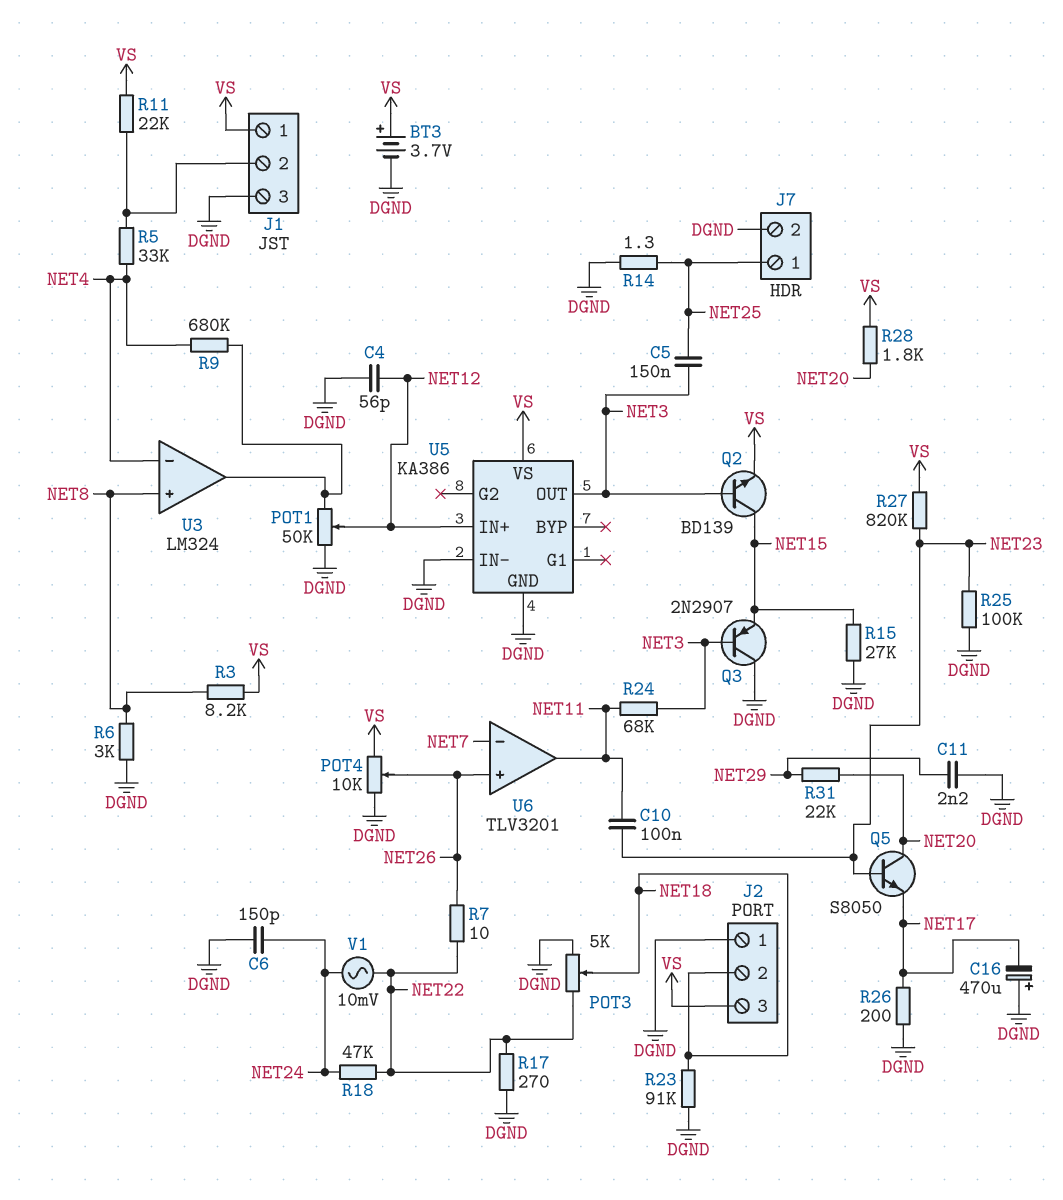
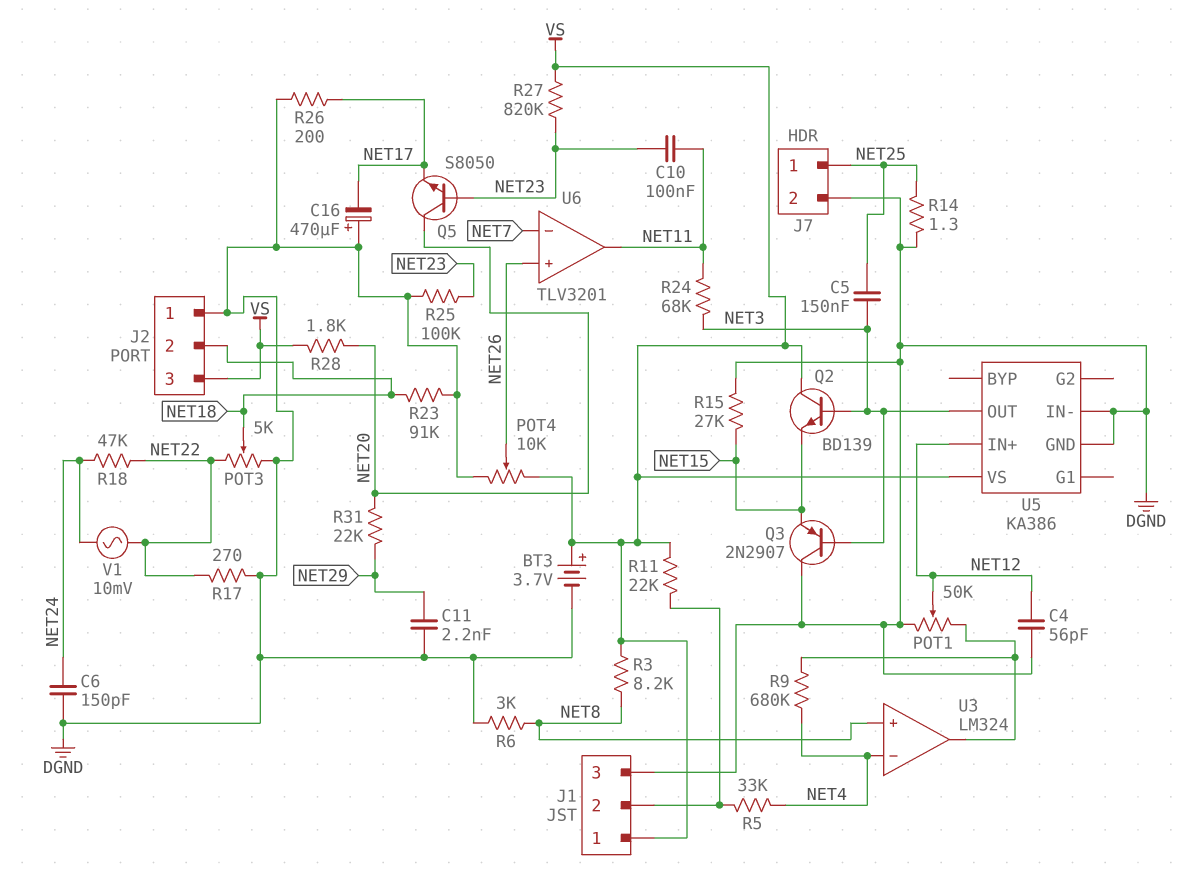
Q2: NPN BD139 (B NET3, C NET15, E VS) -> NPN BD139 (B NET3, C VS, E NET15)
R7: 10 (NET22, NET26) -> none

